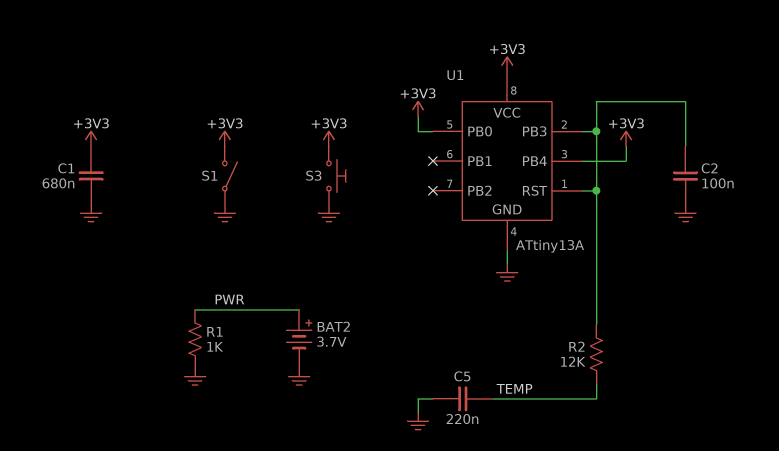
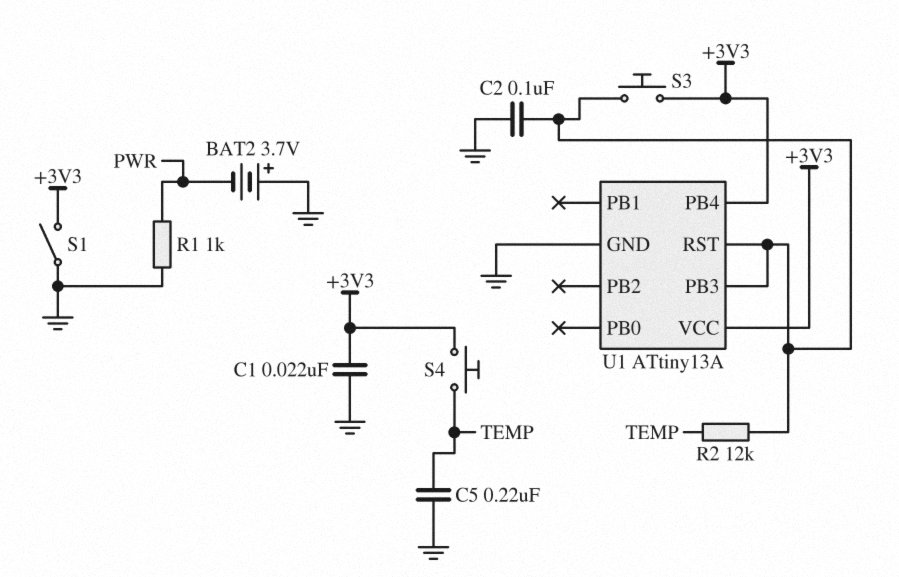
BAT2: 3.7V (plus PWR, minus GND) -> 3.7V (plus GND, minus PWR)
C1: 680nF (+3V3, GND) -> 22nF (+3V3, GND)
S3: button (+3V3, GND) -> button (+3V3, U1/PB3)
S4: none -> button (+3V3, TEMP)
U1 pin PB0: +3V3 -> none

